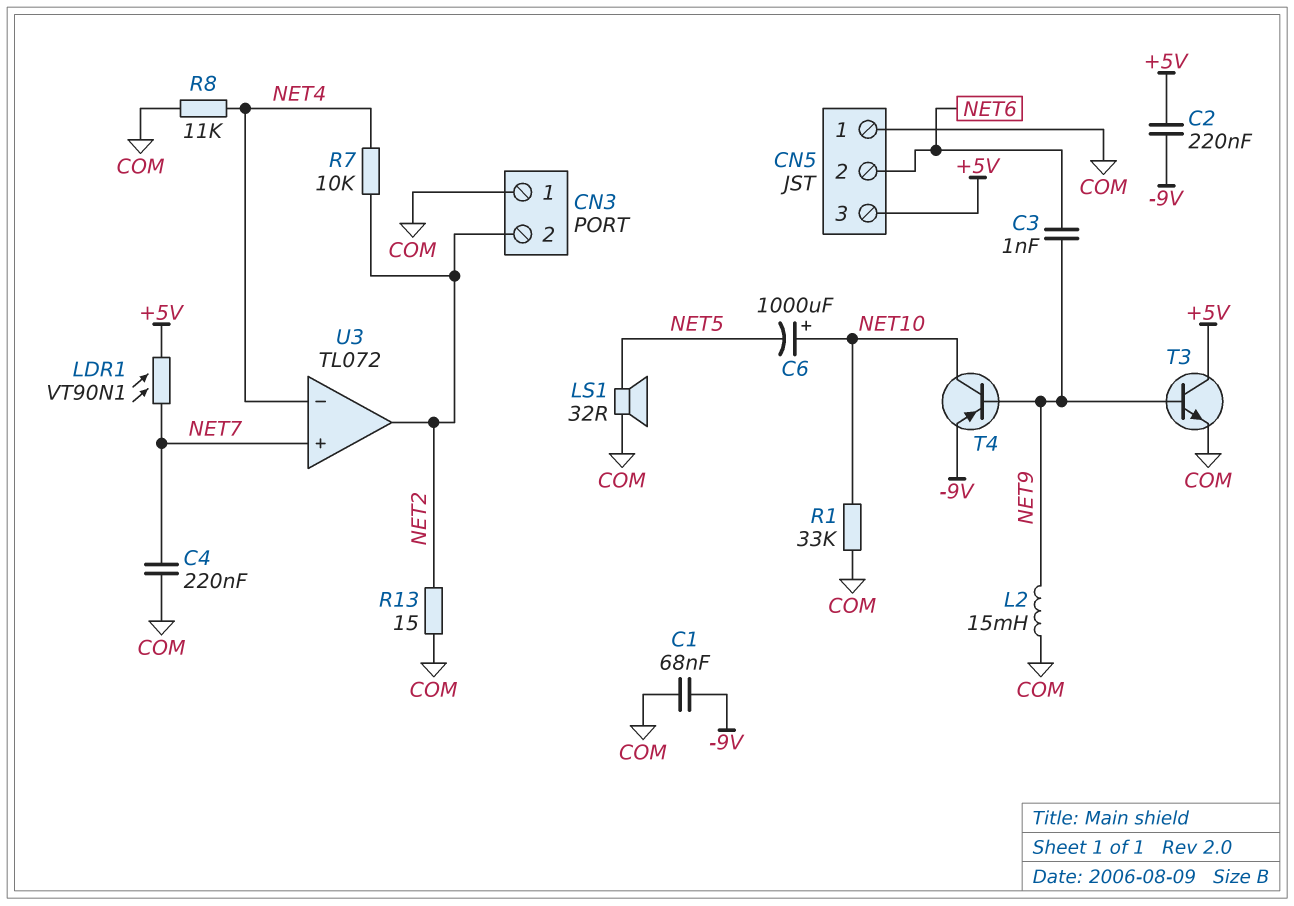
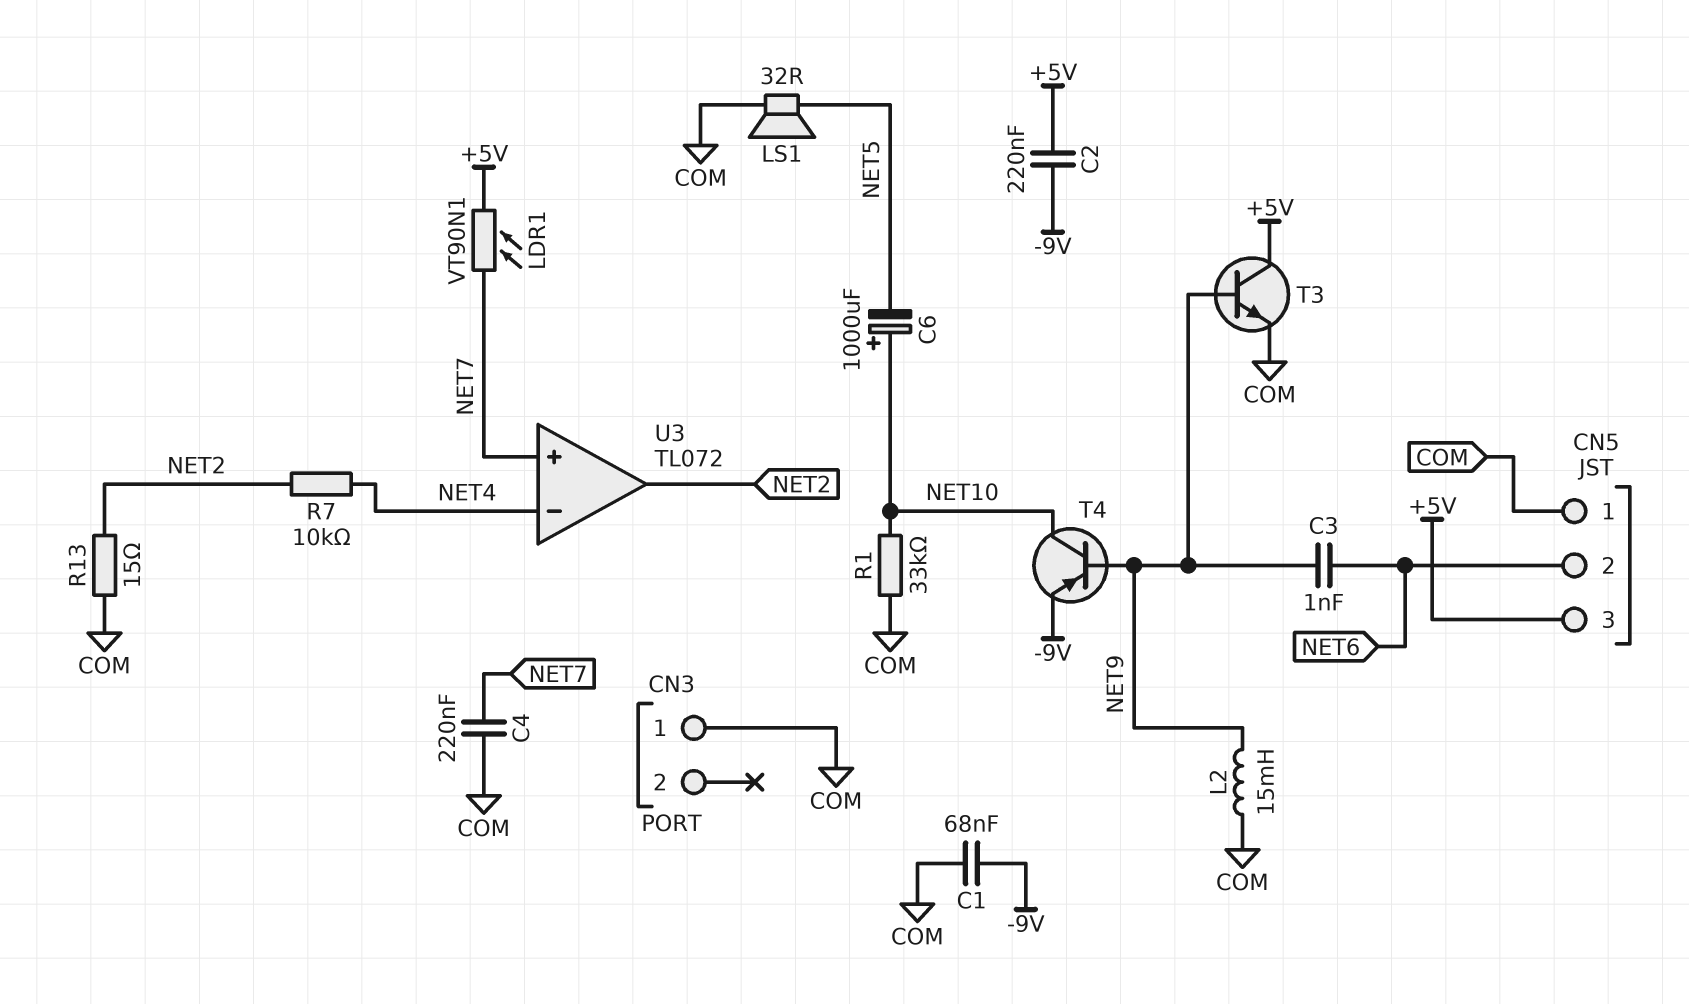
CN3 pin 2: NET2 -> none
R8: 11k (COM, NET4) -> none

